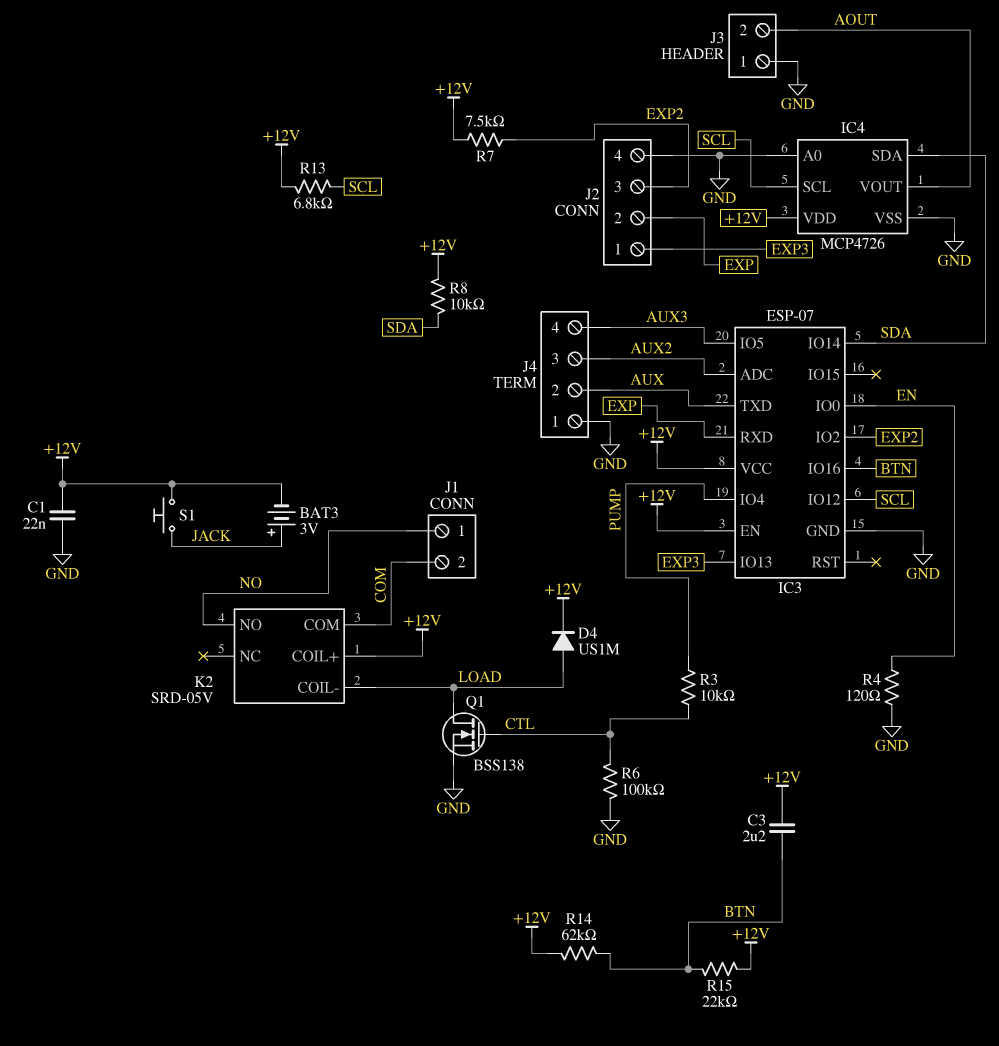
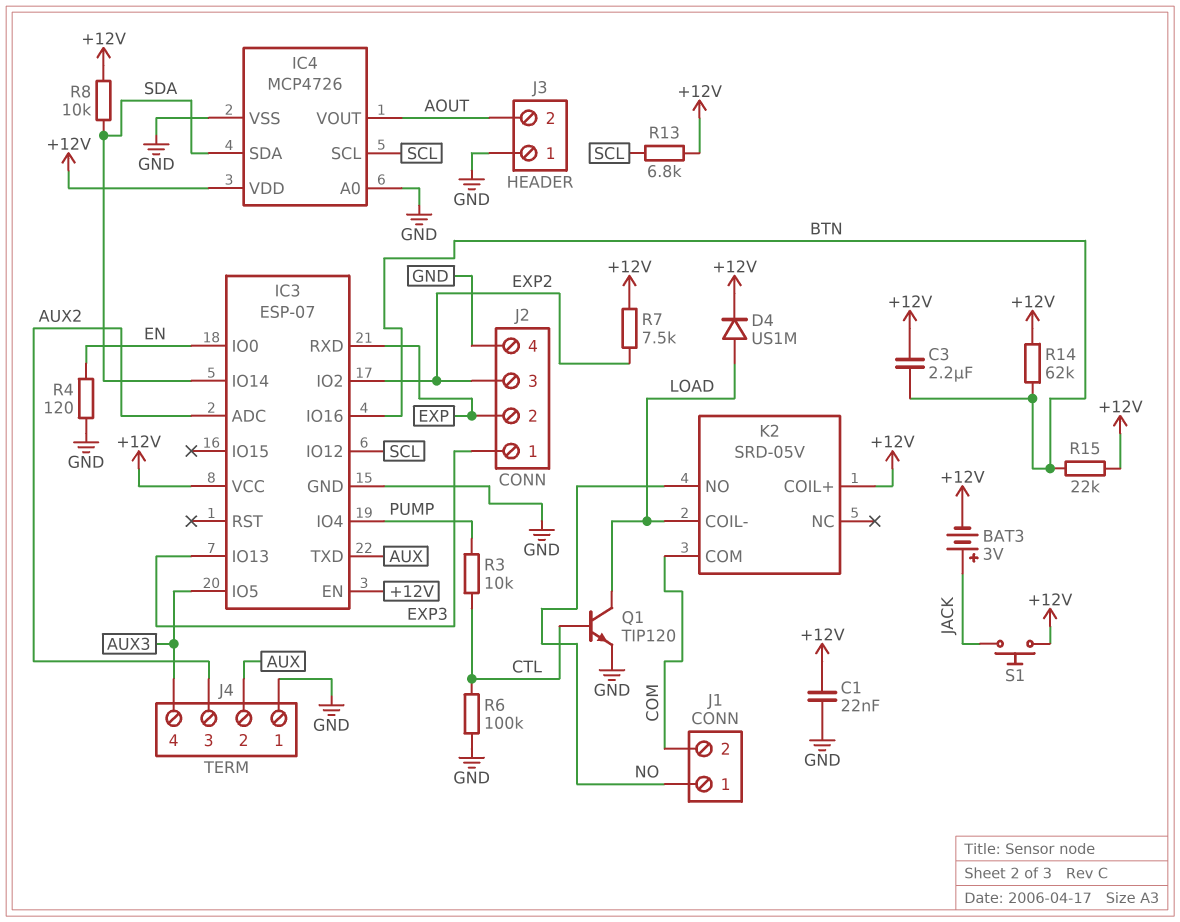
Q1: NMOS BSS138 (G CTL, D LOAD, S GND) -> NPN TIP120 (B CTL, C LOAD, E GND)

